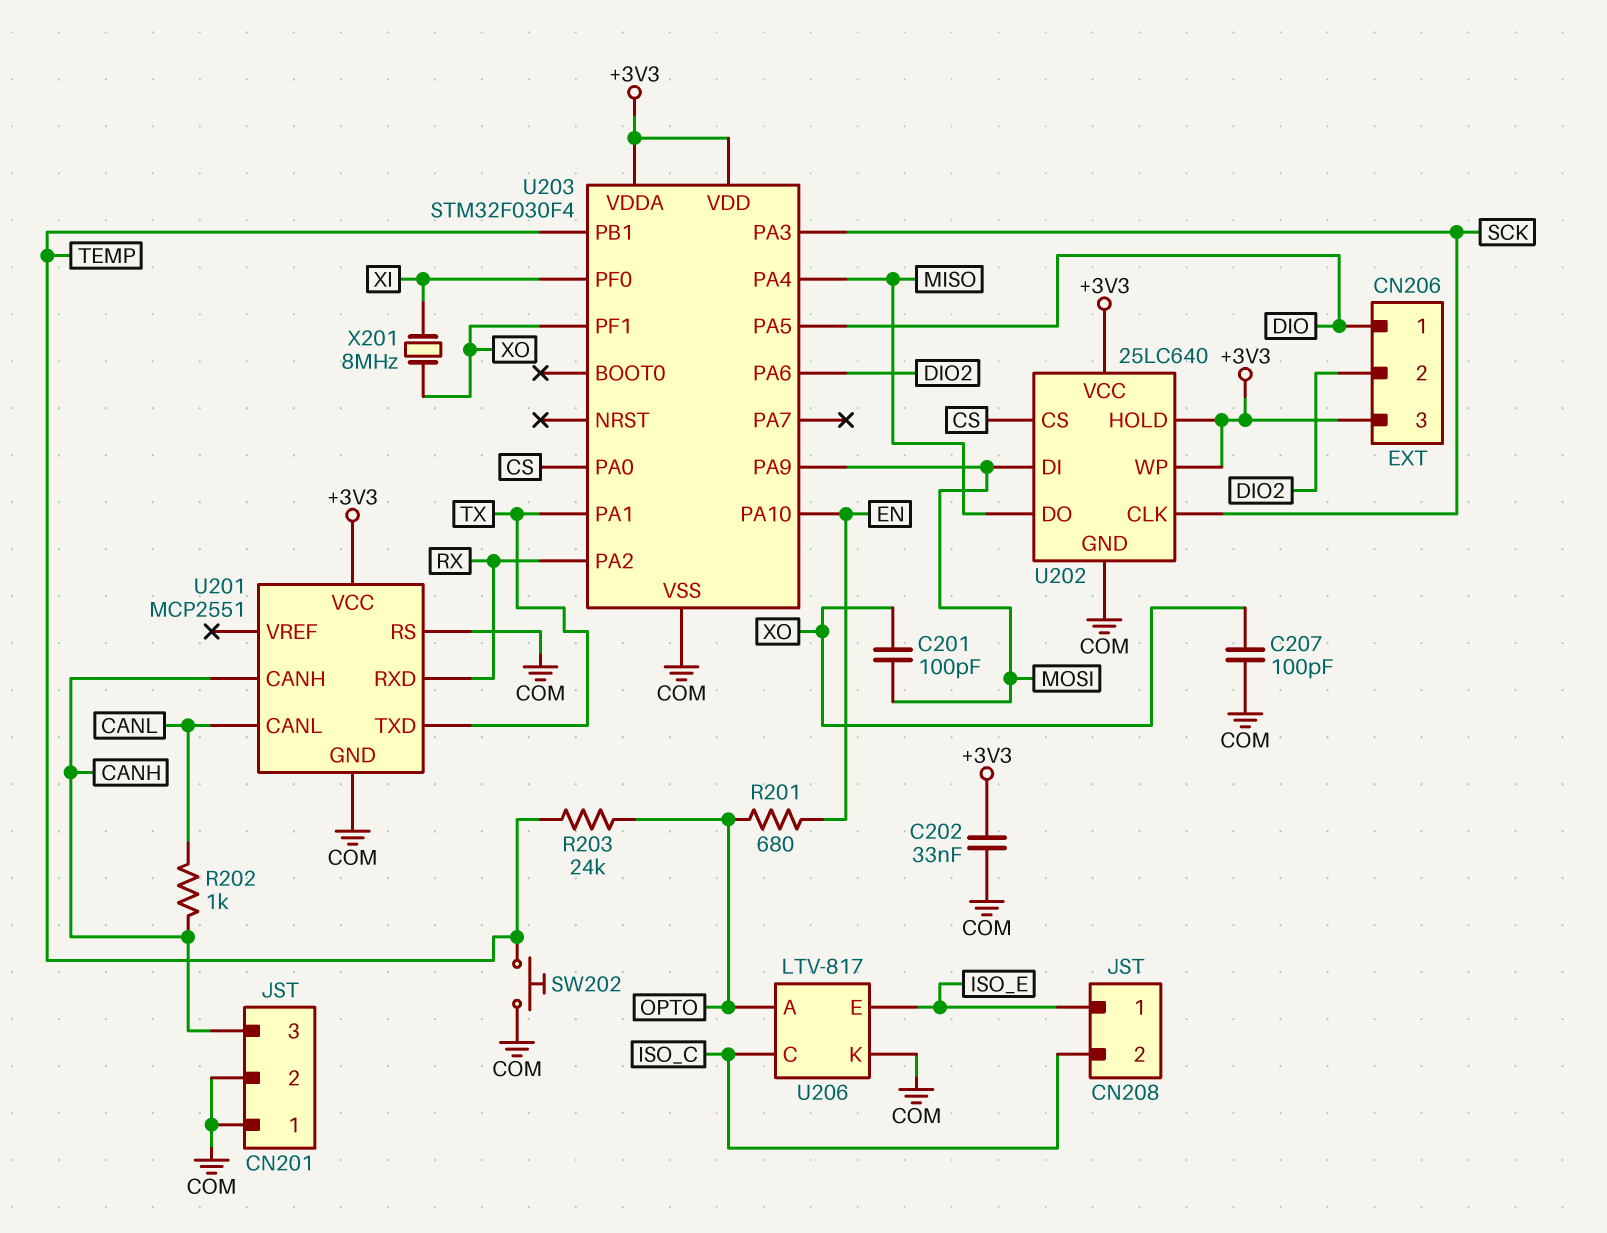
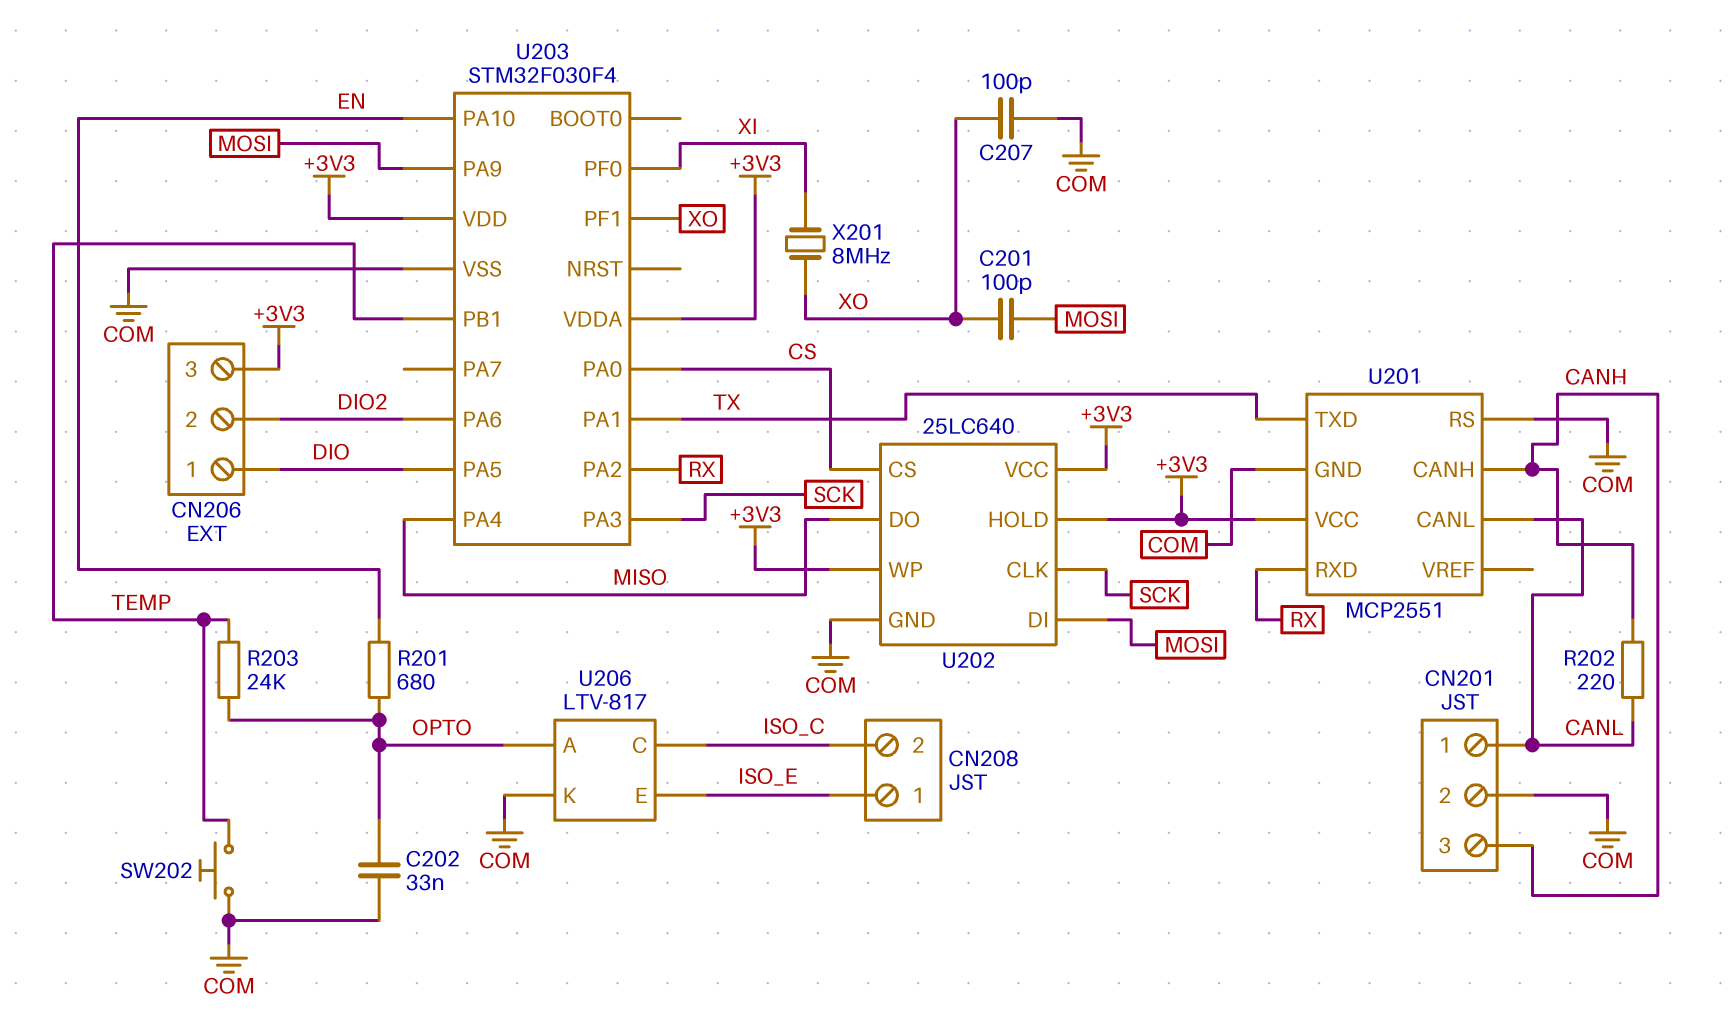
C202: 33nF (+3V3, COM) -> 33nF (COM, OPTO)
CN201 pin 1: COM -> CANL
R202: 1k (CANH, CANL) -> 220 (CANH, CANL)

